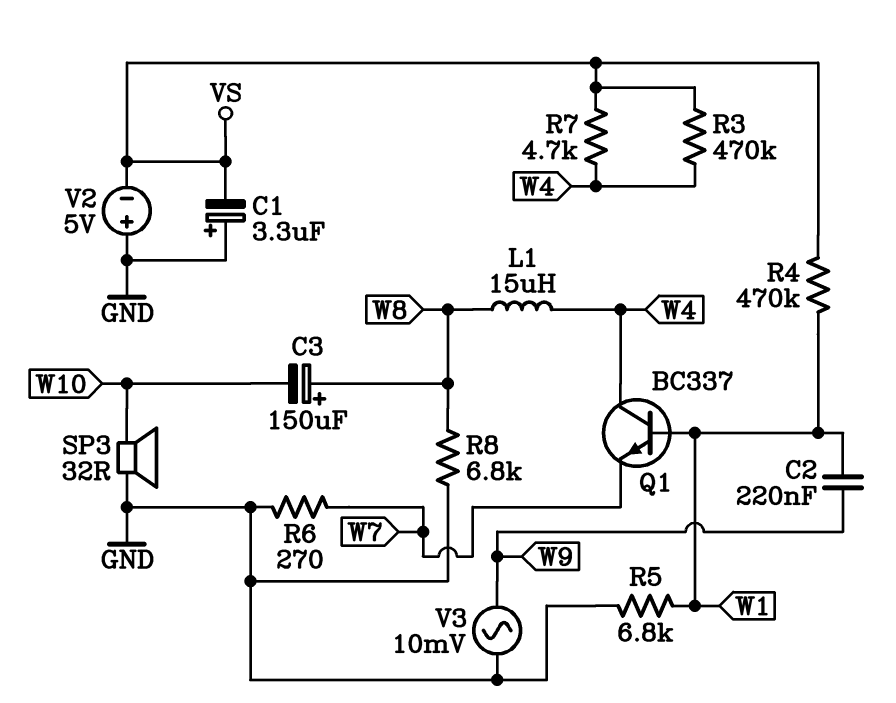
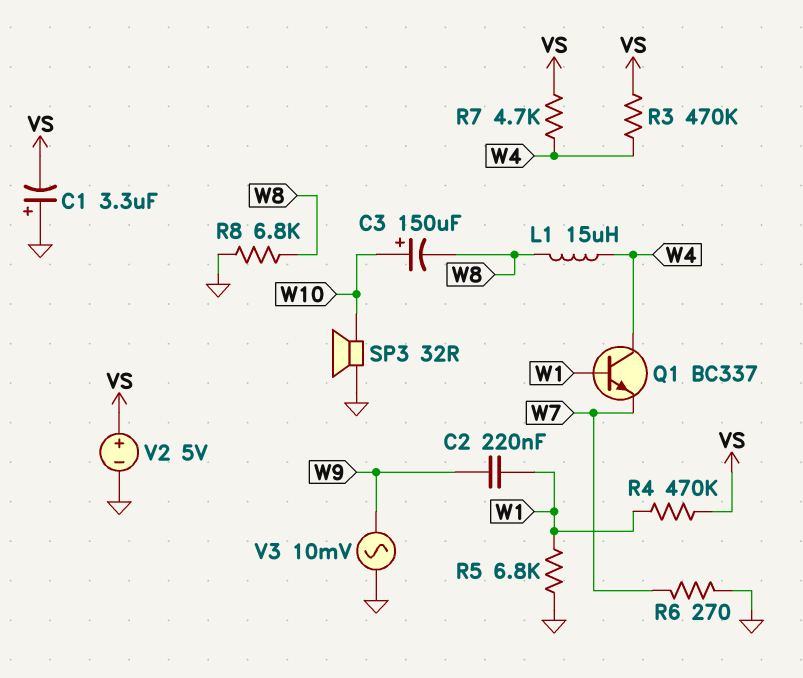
C3: 150uF (plus W8, minus W10) -> 150uF (plus W10, minus W8)
V2: 5V (plus GND, minus VS) -> 5V (plus VS, minus GND)

